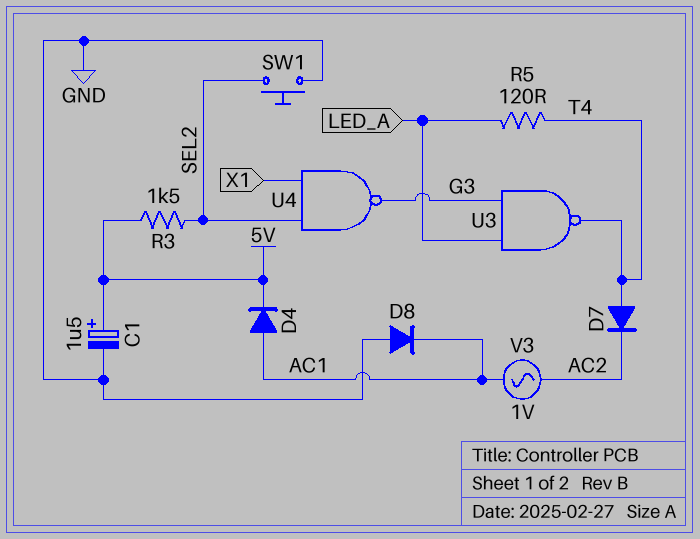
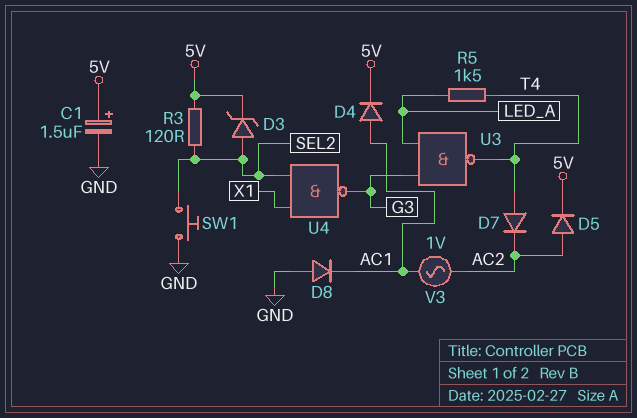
D3: none -> zener (A SEL2, K 5V)
D5: none -> diode (A AC2, K 5V)
R3: 1.5k (5V, SEL2) -> 120 (5V, SEL2)
R5: 120 (LED_A, T4) -> 1.5k (LED_A, T4)

